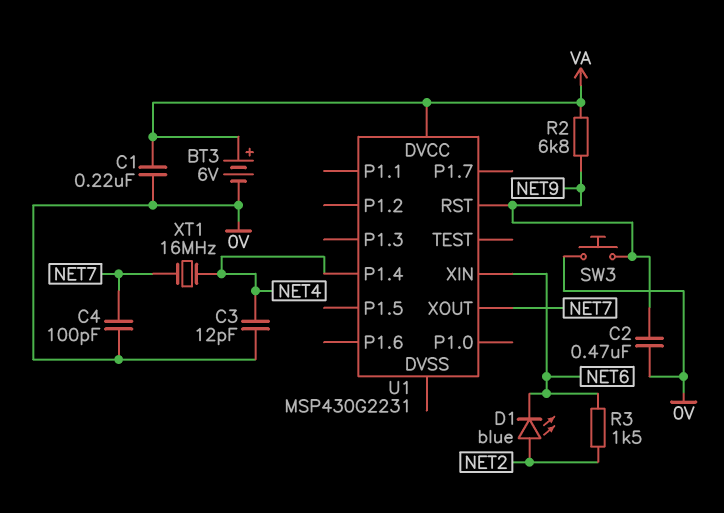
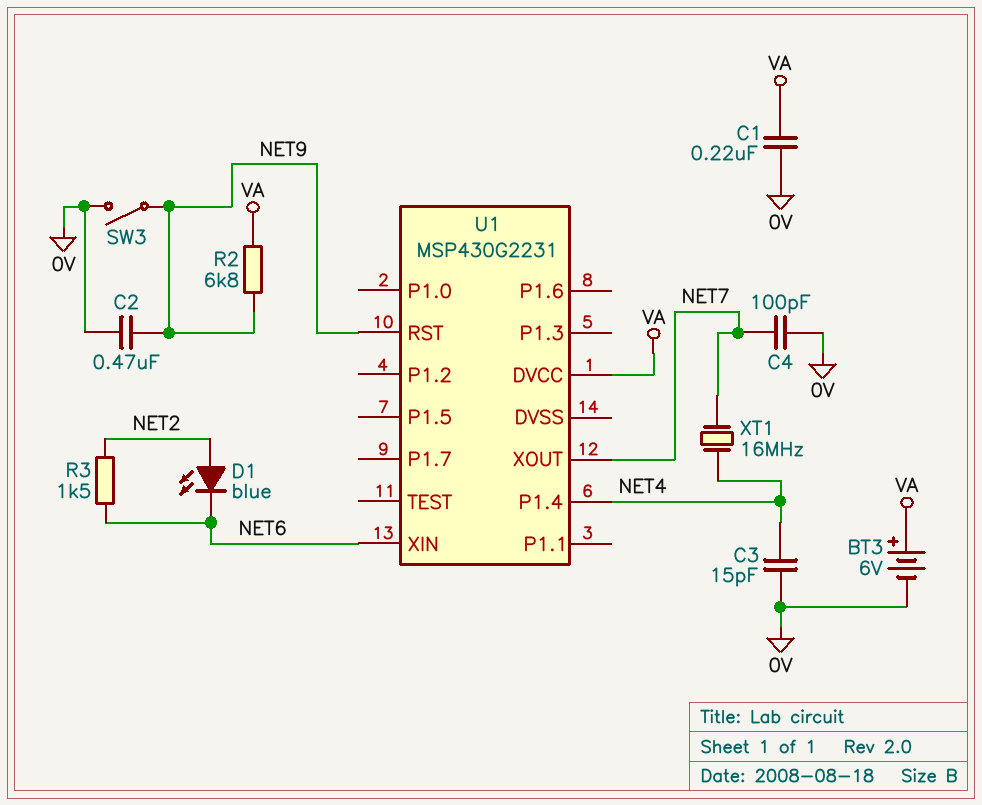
C3: 12pF (0V, NET4) -> 15pF (0V, NET4)
SW3: button (0V, NET9) -> switch (0V, NET9)

